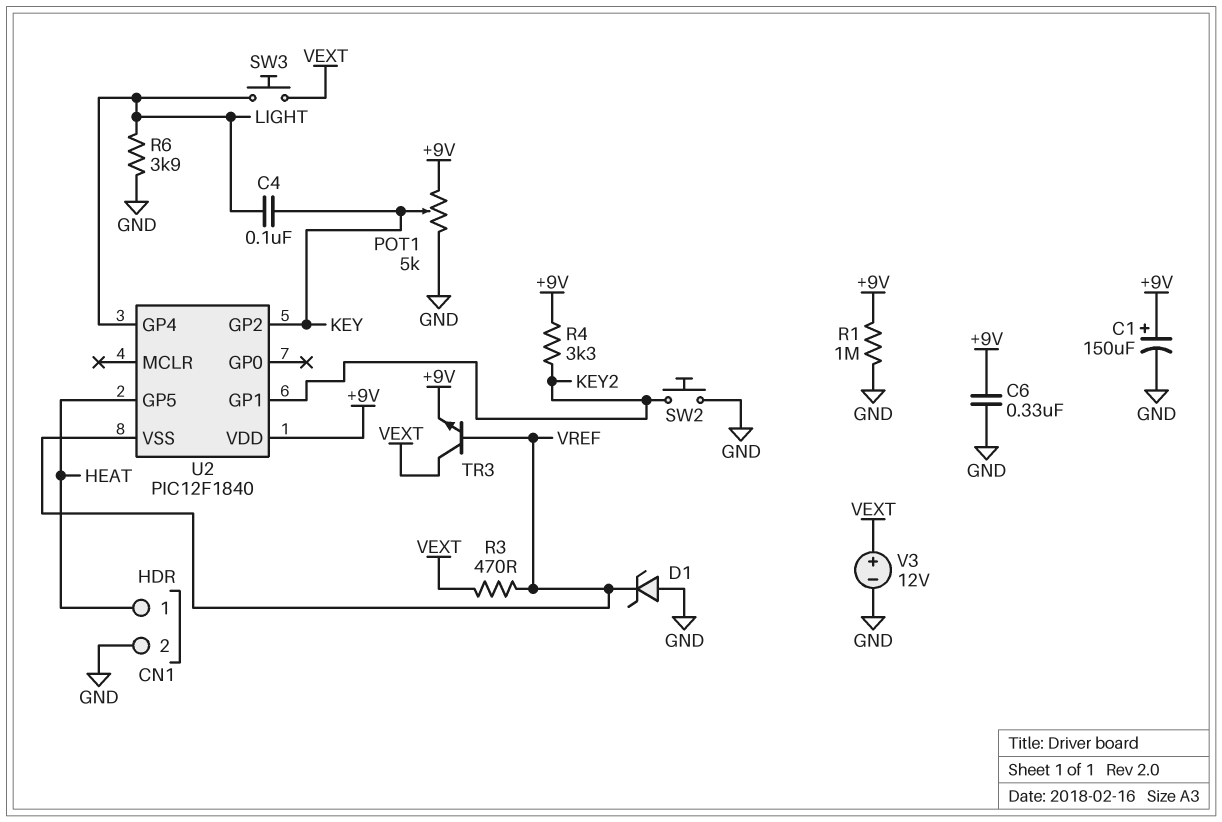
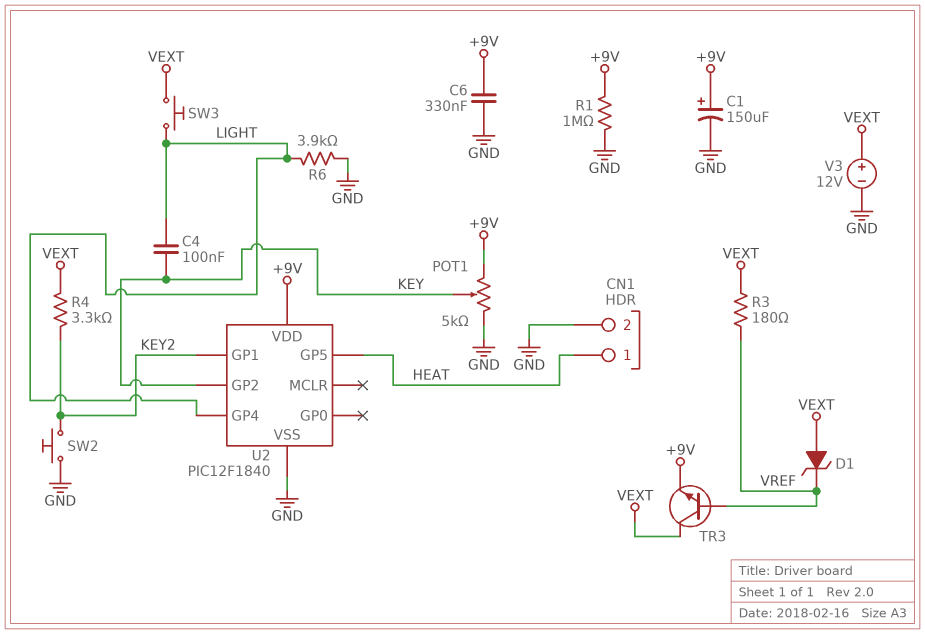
D1: zener (A GND, K VREF) -> zener (A VEXT, K VREF)
R3: 470 (VEXT, VREF) -> 180 (VEXT, VREF)
R4: 3.3k (+9V, KEY2) -> 3.3k (KEY2, VEXT)
U2 pin VSS: VREF -> GND

